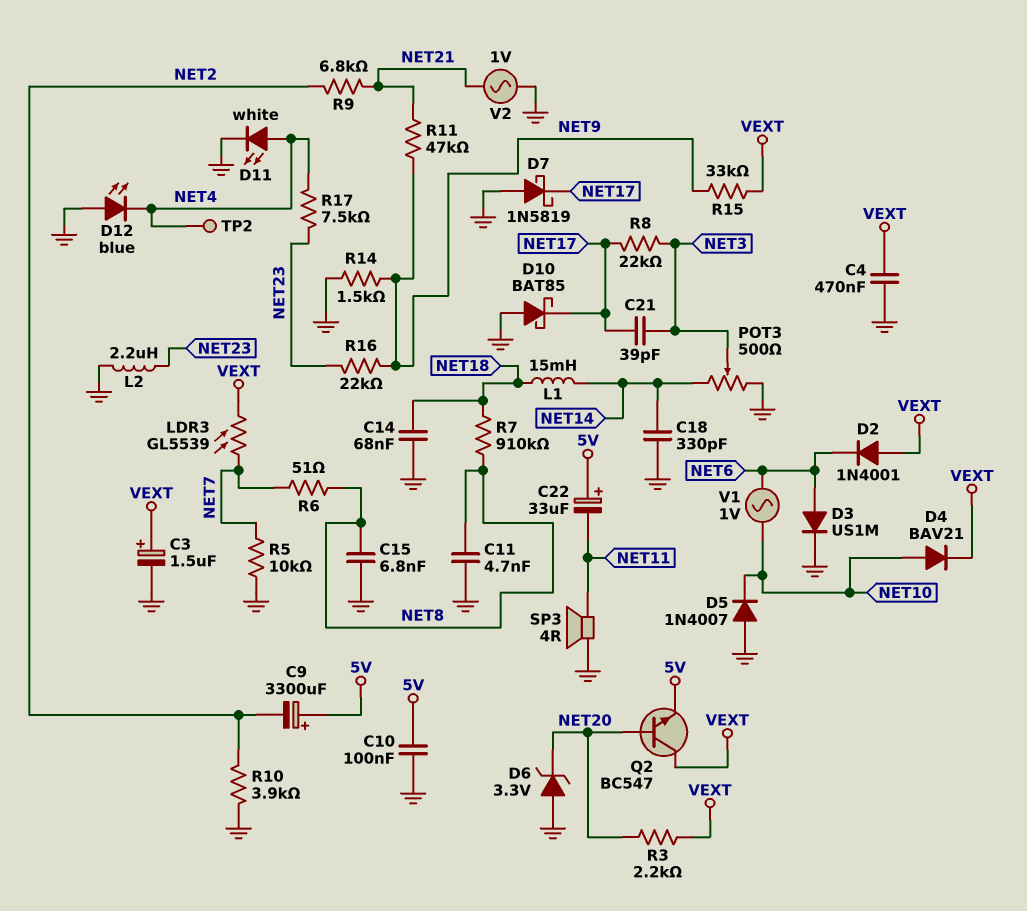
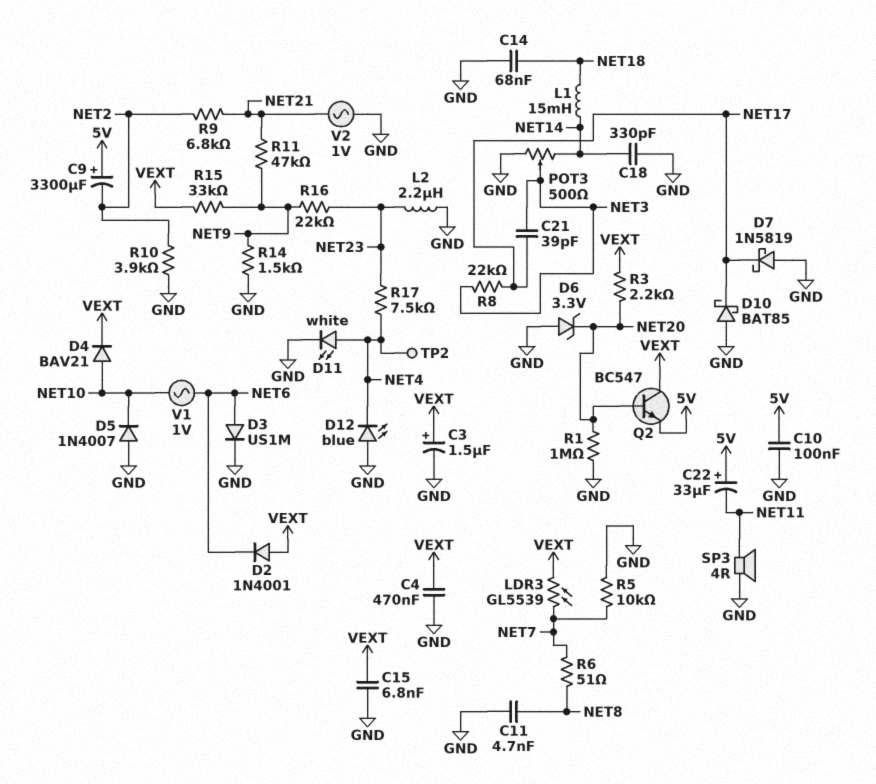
C15: 6.8nF (GND, NET8) -> 6.8nF (GND, VEXT)
R1: none -> 1M (GND, NET20)
R7: 910k (NET8, NET18) -> none

